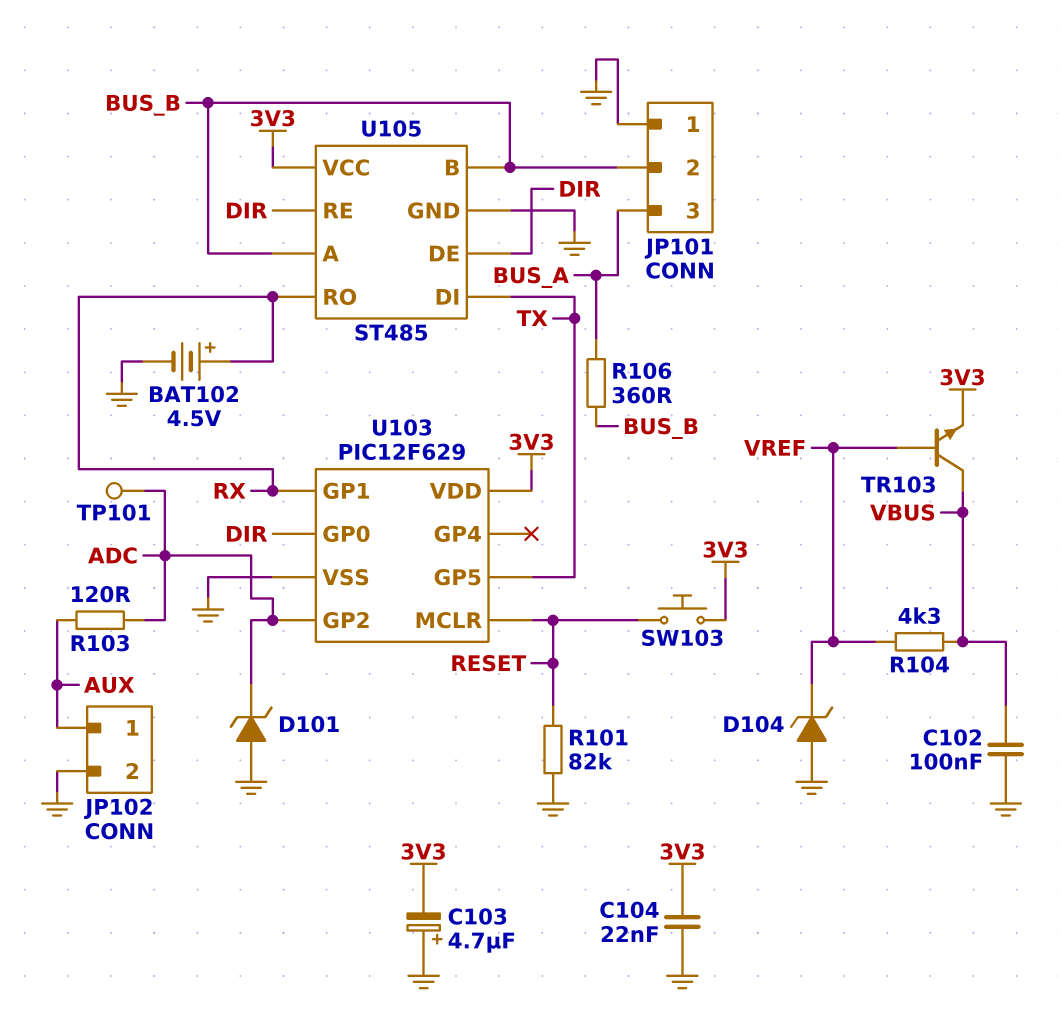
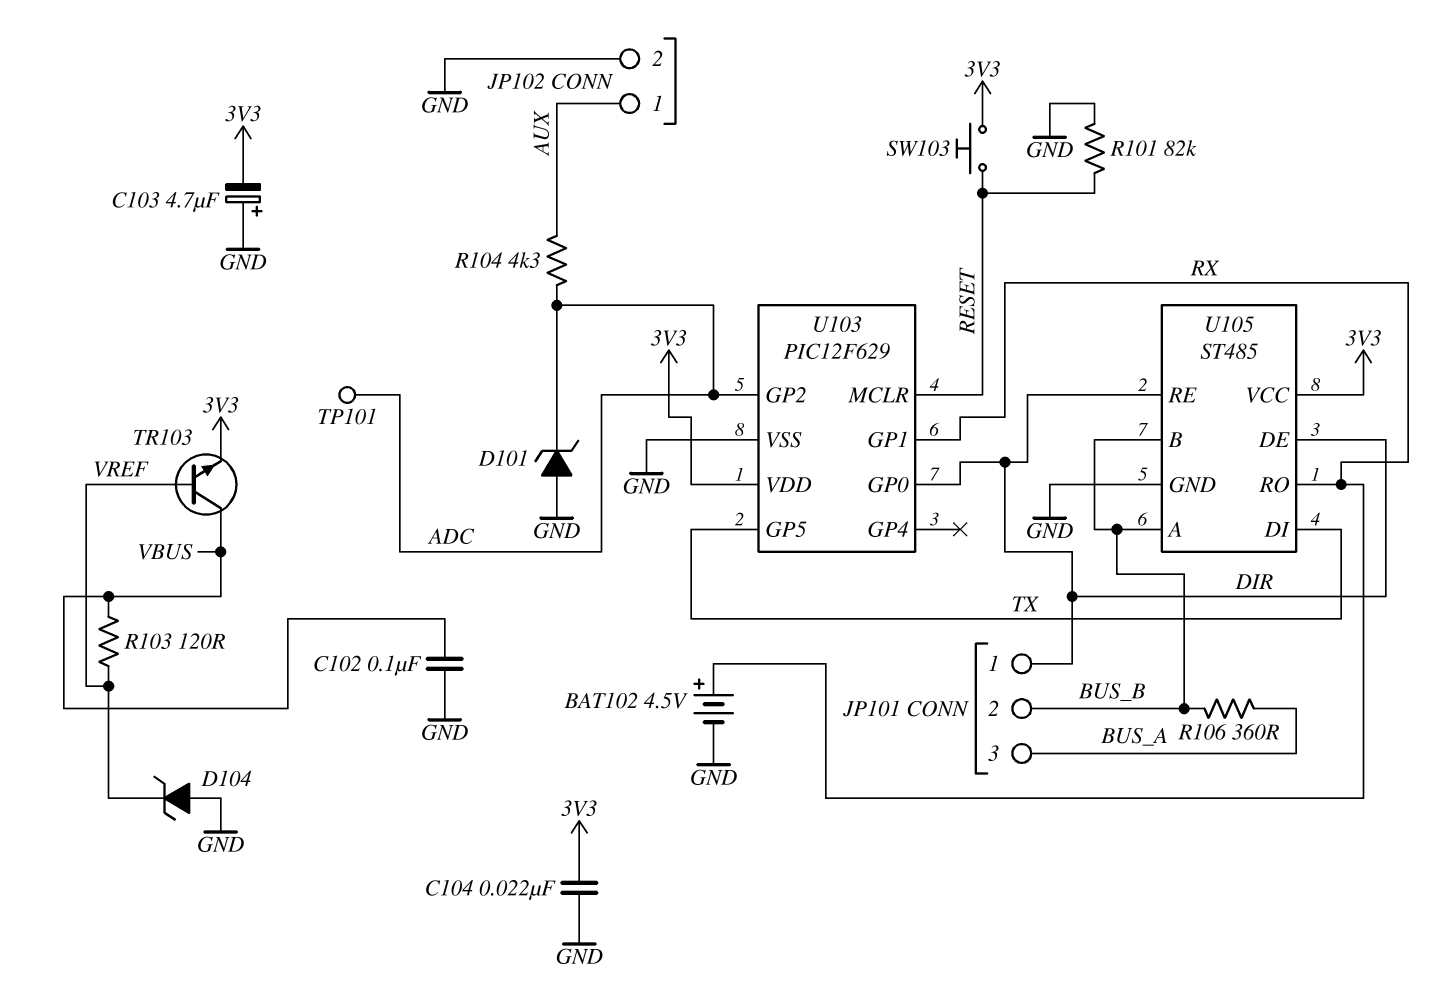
JP101 pin 1: GND -> DIR
R103: 120 (ADC, AUX) -> 120 (VBUS, VREF)
R104: 4.3k (VBUS, VREF) -> 4.3k (ADC, AUX)

